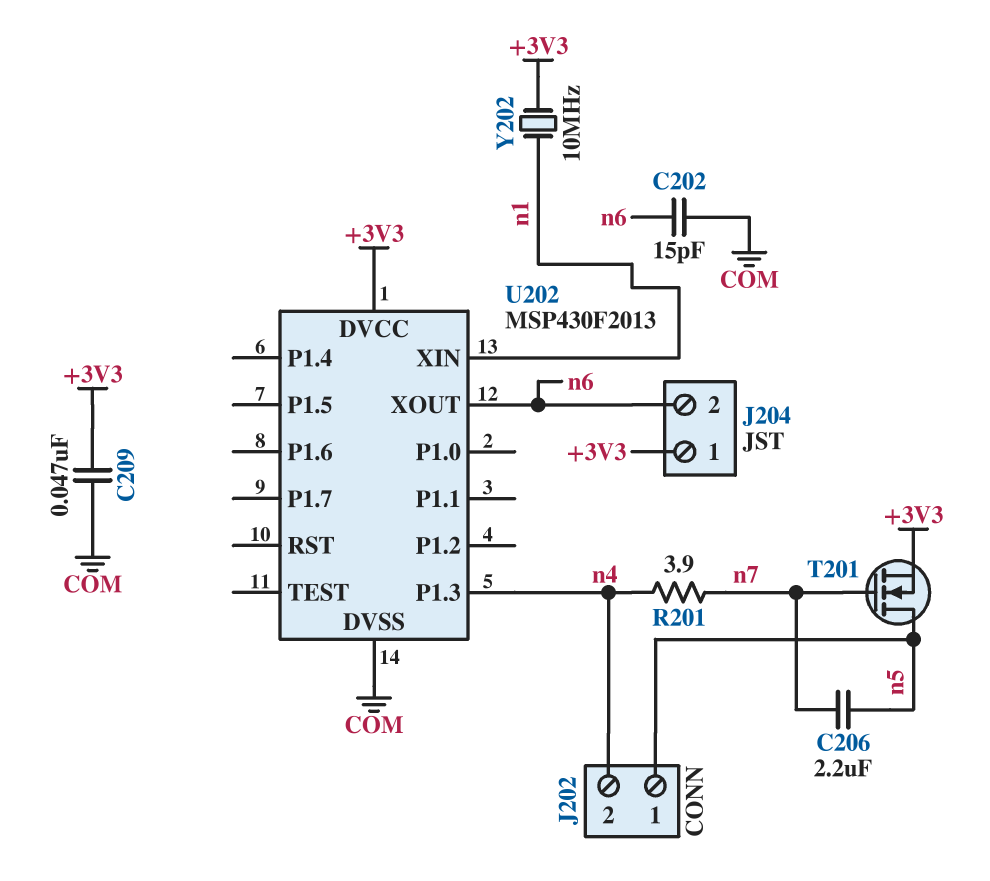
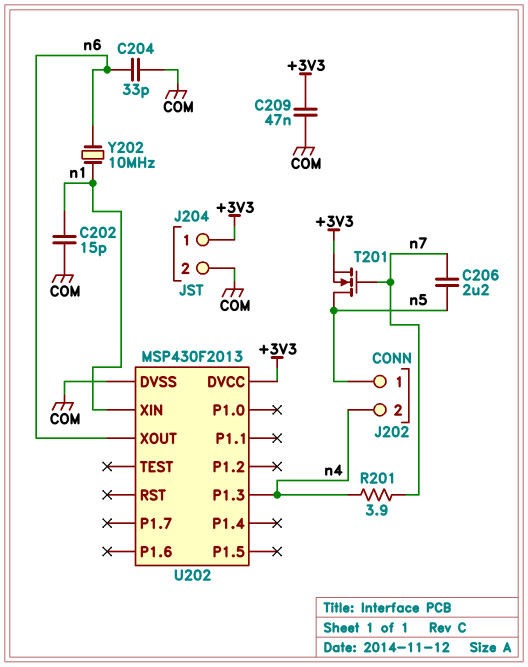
C202: 15pF (COM, n6) -> 15pF (COM, n1)
C204: none -> 33pF (COM, n6)
J204 pin 2: n6 -> COM
Y202: 10MHz (+3V3, n1) -> 10MHz (n1, n6)

